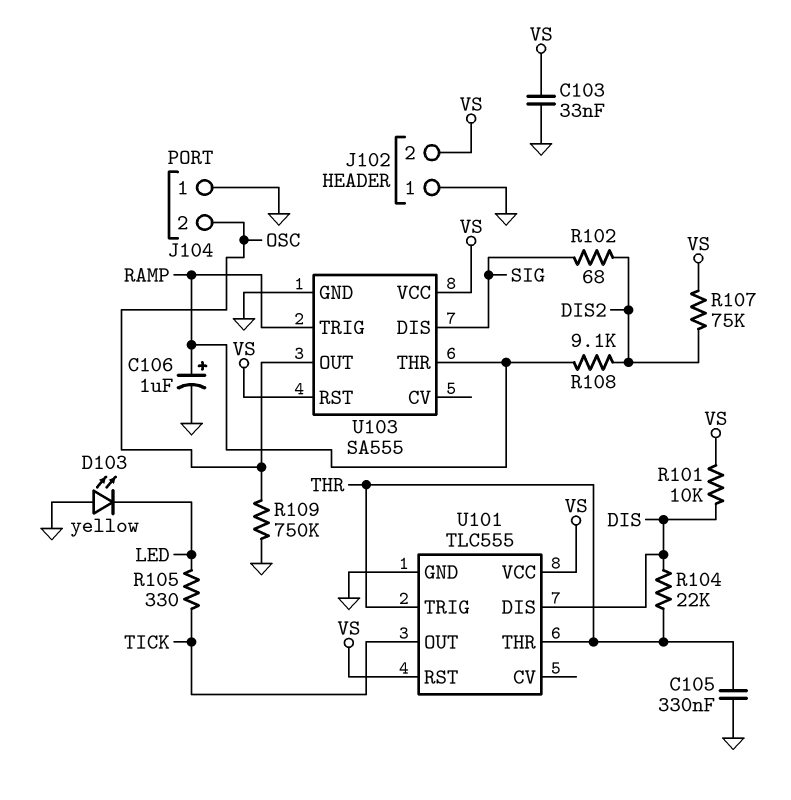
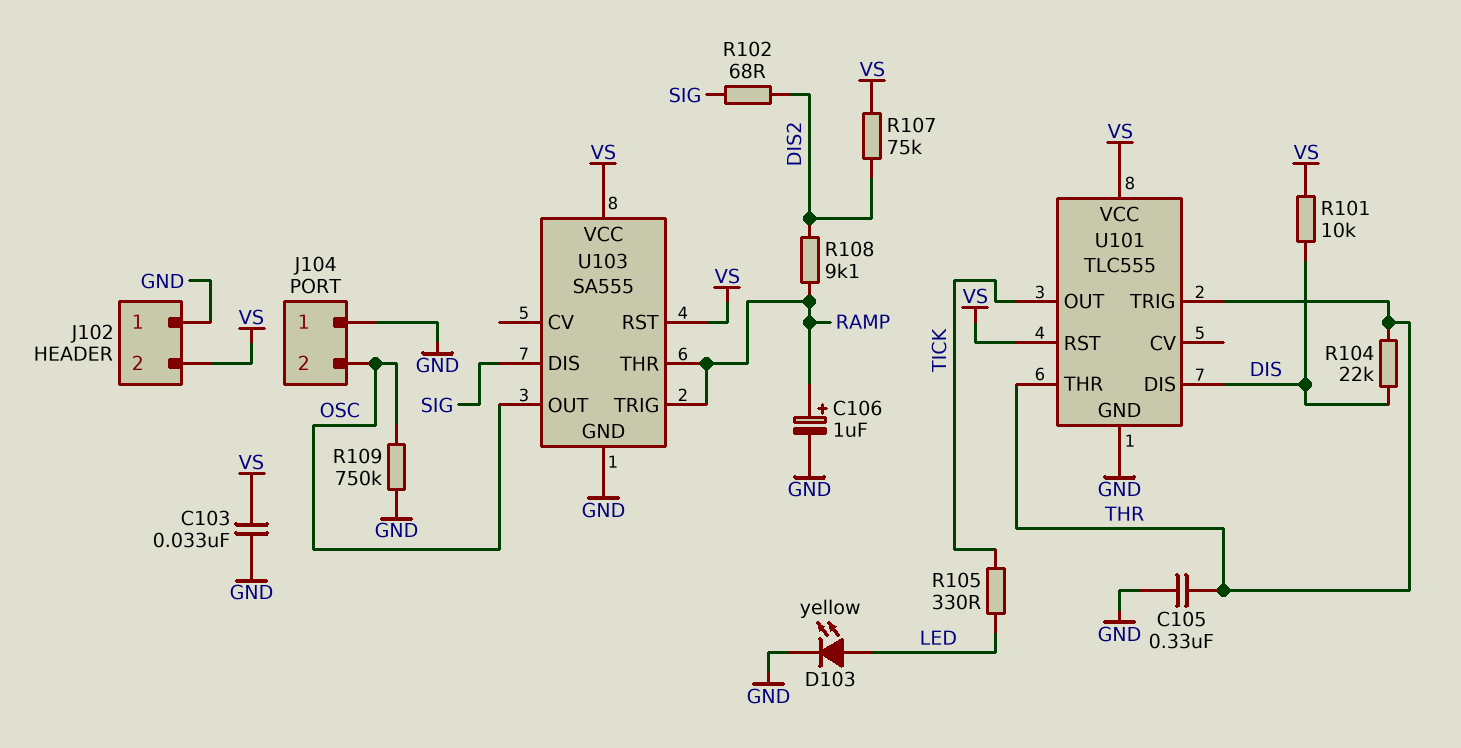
D103: LED yellow (A GND, K LED) -> LED yellow (A LED, K GND)

